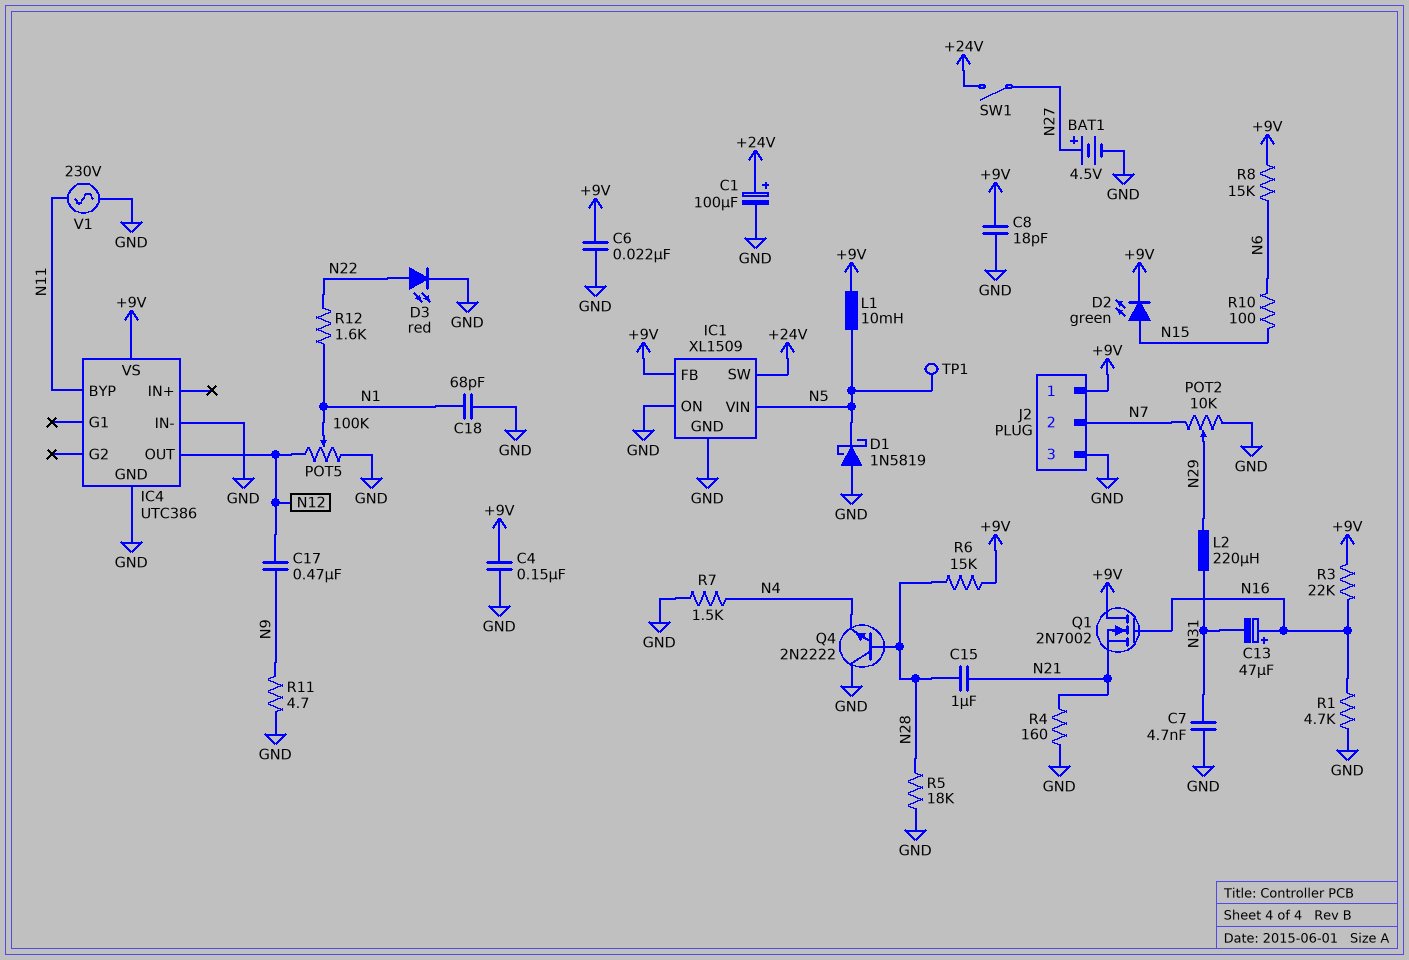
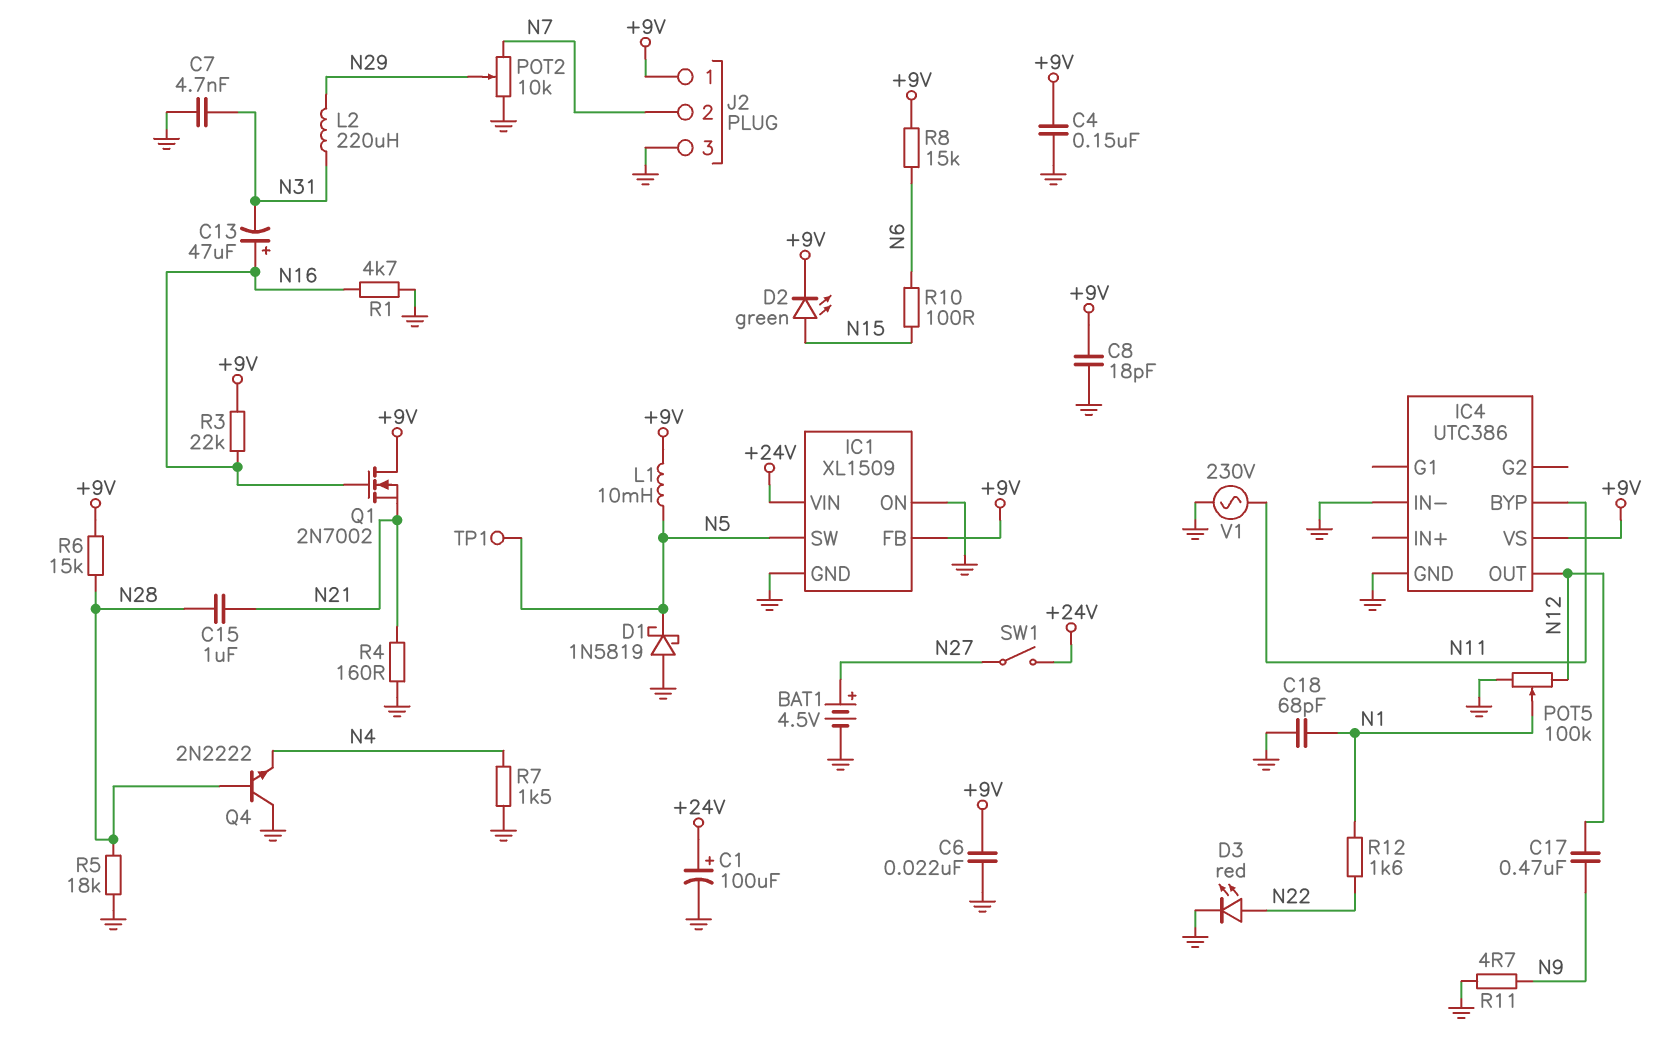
IC1 pin SW: +24V -> N5
IC1 pin VIN: N5 -> +24V

